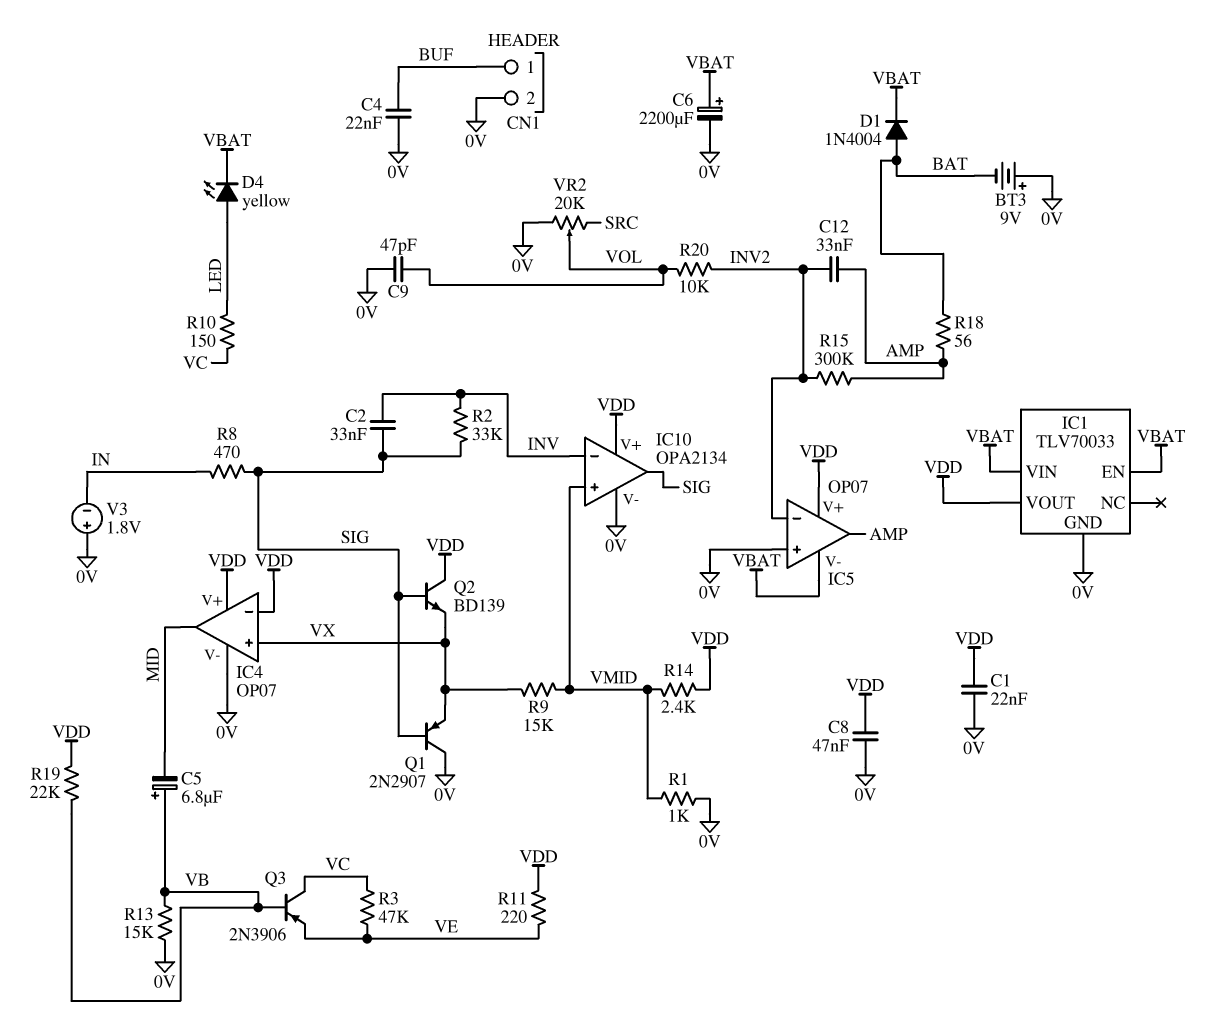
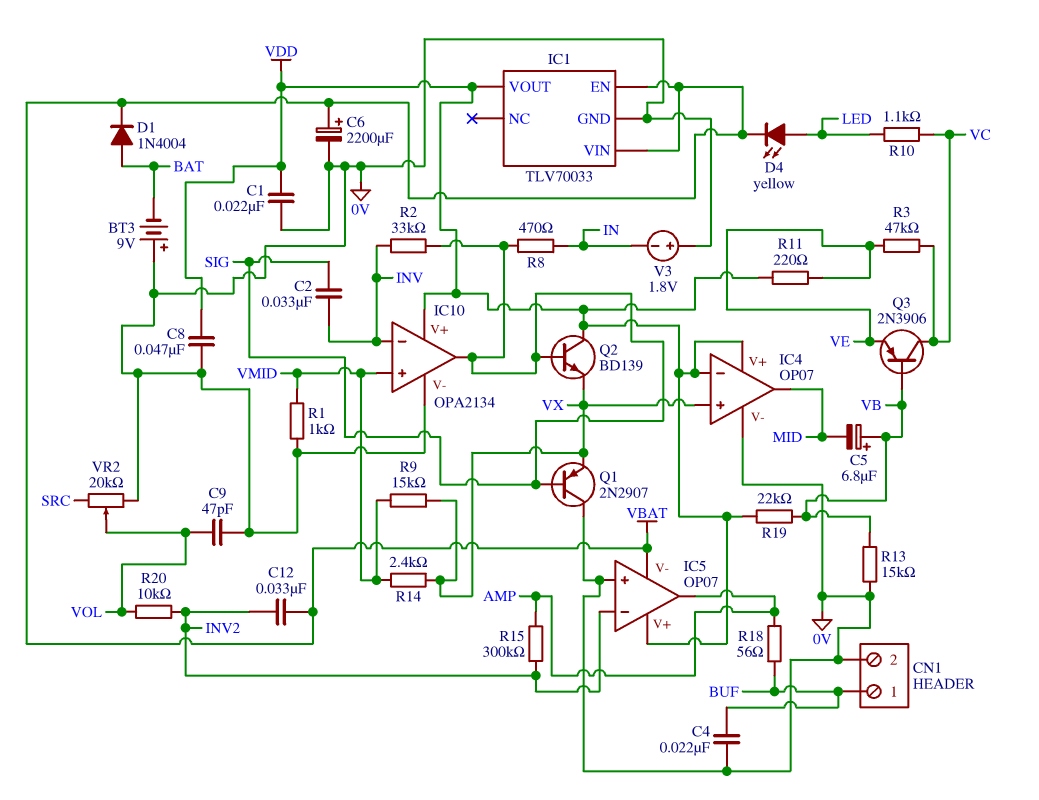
C12: 33nF (AMP, INV2) -> 33nF (INV2, VBAT)
R10: 150 (LED, VC) -> 1.1k (LED, VC)
R14: 2.4k (VDD, VMID) -> 2.4k (VMID, VX)
R18: 56 (AMP, BAT) -> 56 (AMP, BUF)

